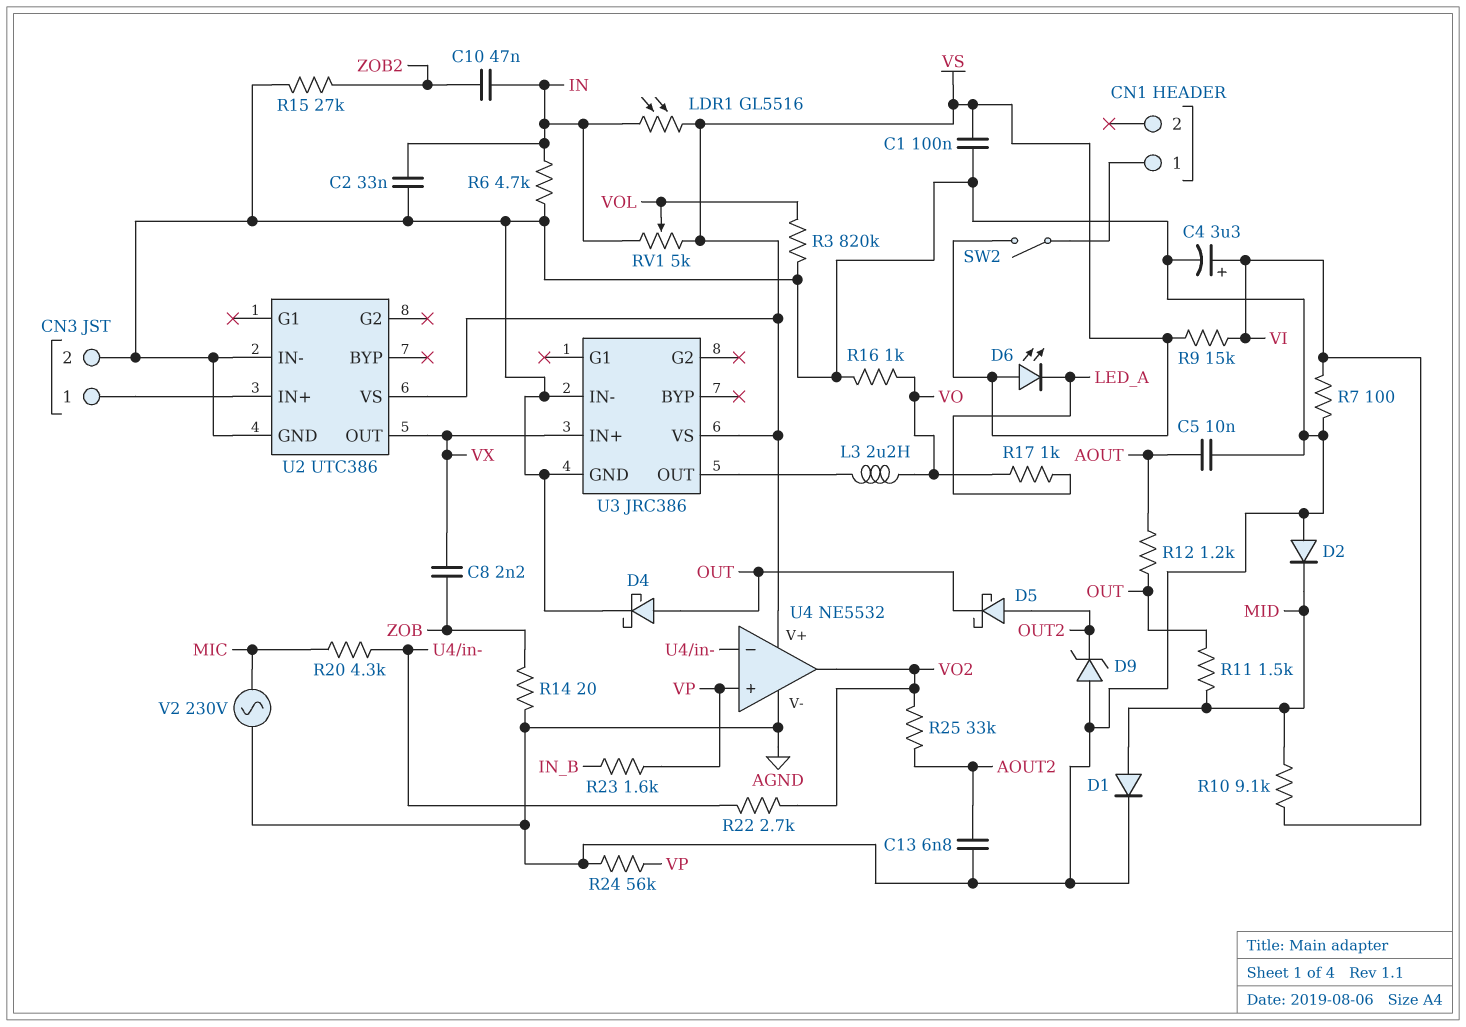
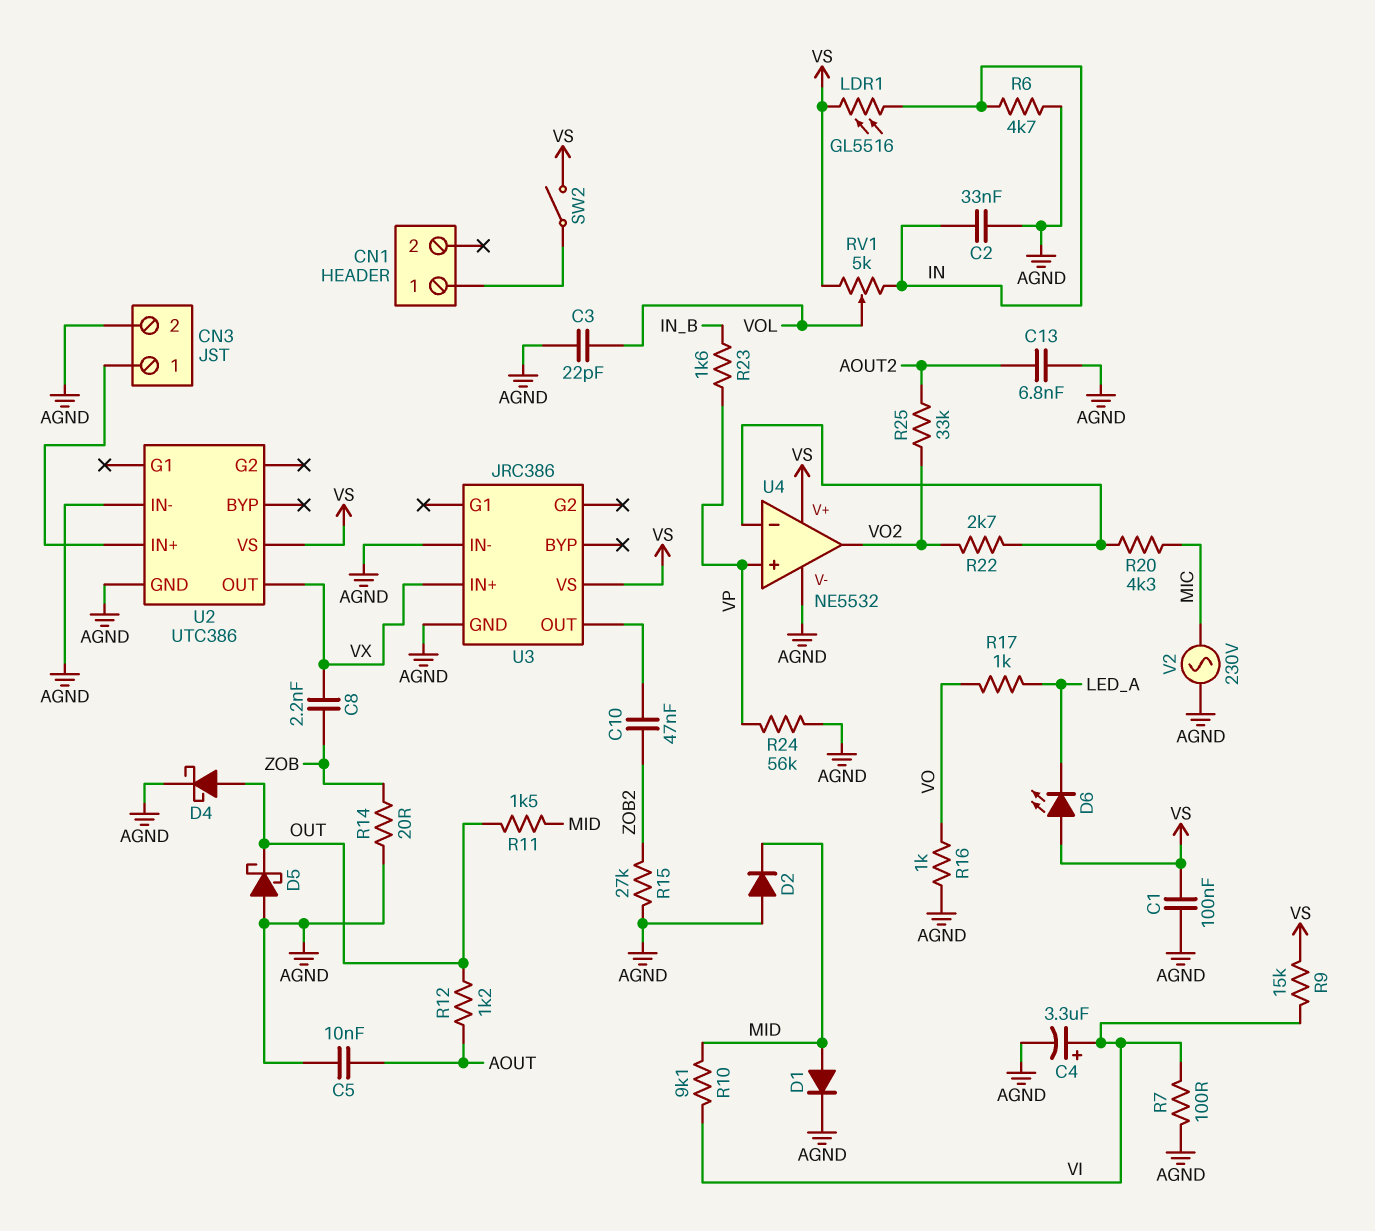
C3: none -> 22pF (AGND, VOL)
C10: 47nF (IN, ZOB2) -> 47nF (U3/OUT, ZOB2)
D5: schottky (A OUT2, K OUT) -> schottky (A AGND, K OUT)
D9: zener (A AGND, K OUT2) -> none
L3: 2.2uH (U3/OUT, VO) -> none
R3: 820k (AGND, VOL) -> none

